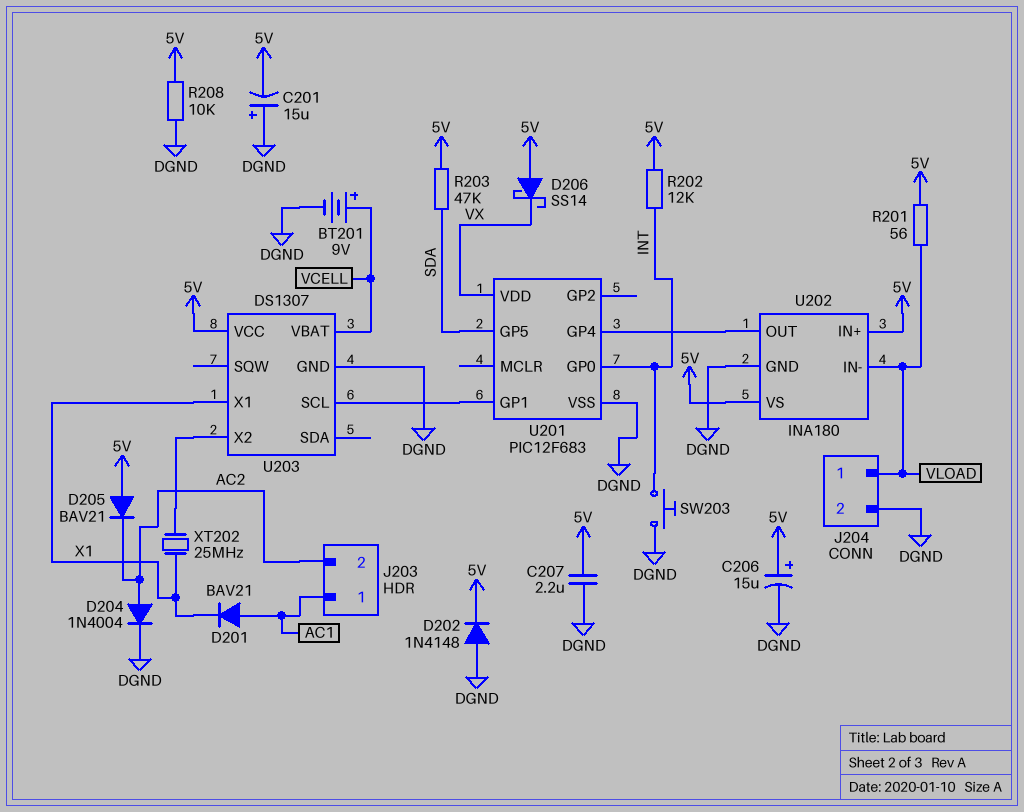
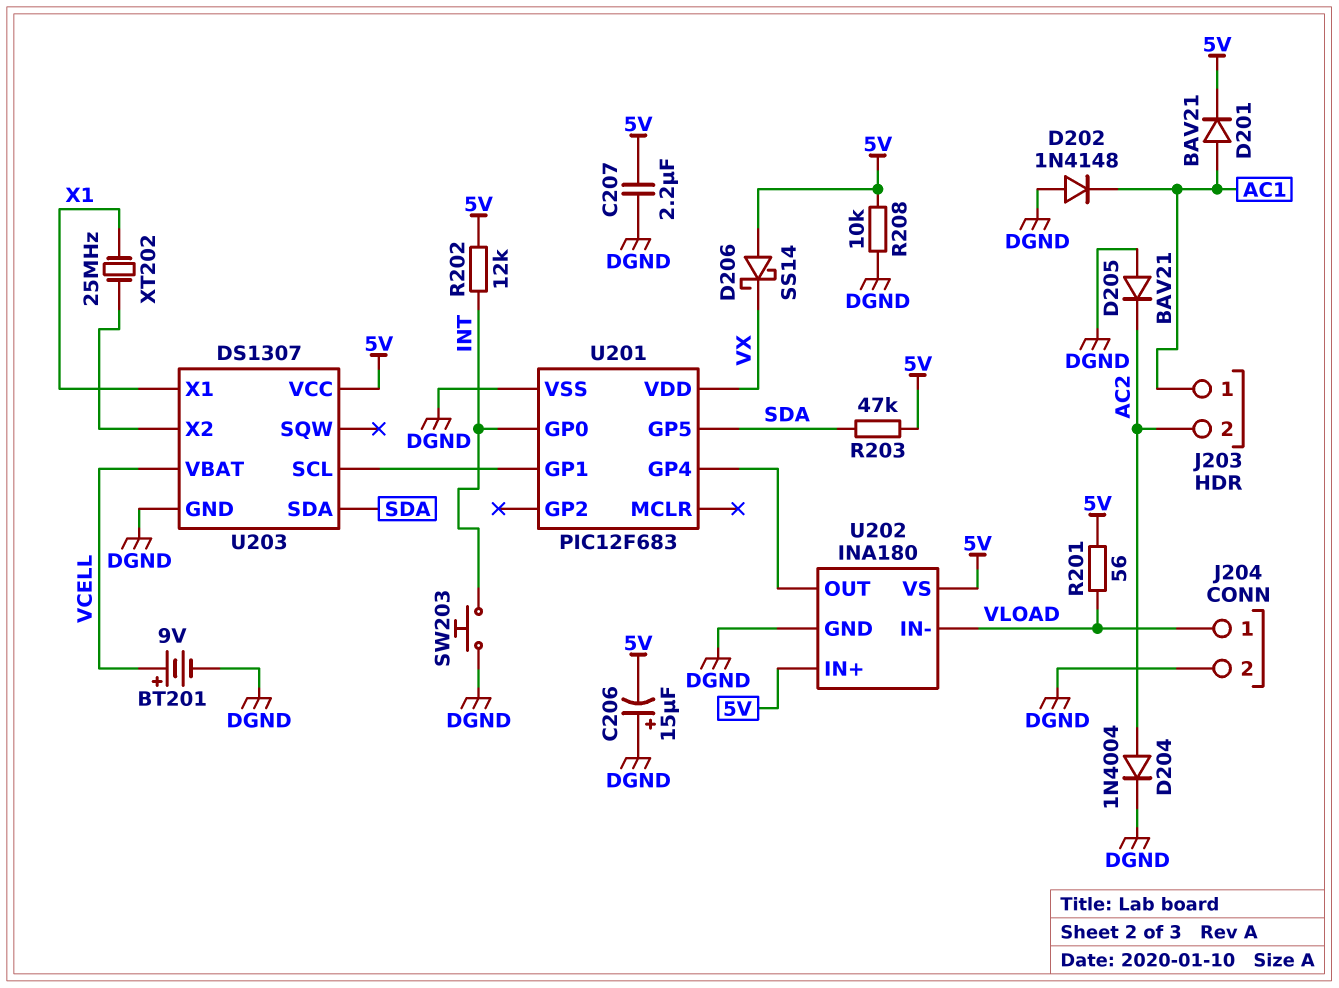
C201: 15uF (plus DGND, minus 5V) -> none
C206: 15uF (plus 5V, minus DGND) -> 15uF (plus DGND, minus 5V)
D201: diode BAV21 (A AC1, K X1) -> diode BAV21 (A AC1, K 5V)
D202: diode 1N4148 (A DGND, K 5V) -> diode 1N4148 (A DGND, K AC1)
D205: diode BAV21 (A 5V, K AC2) -> diode BAV21 (A DGND, K AC2)
U203 pin SDA: none -> SDA

